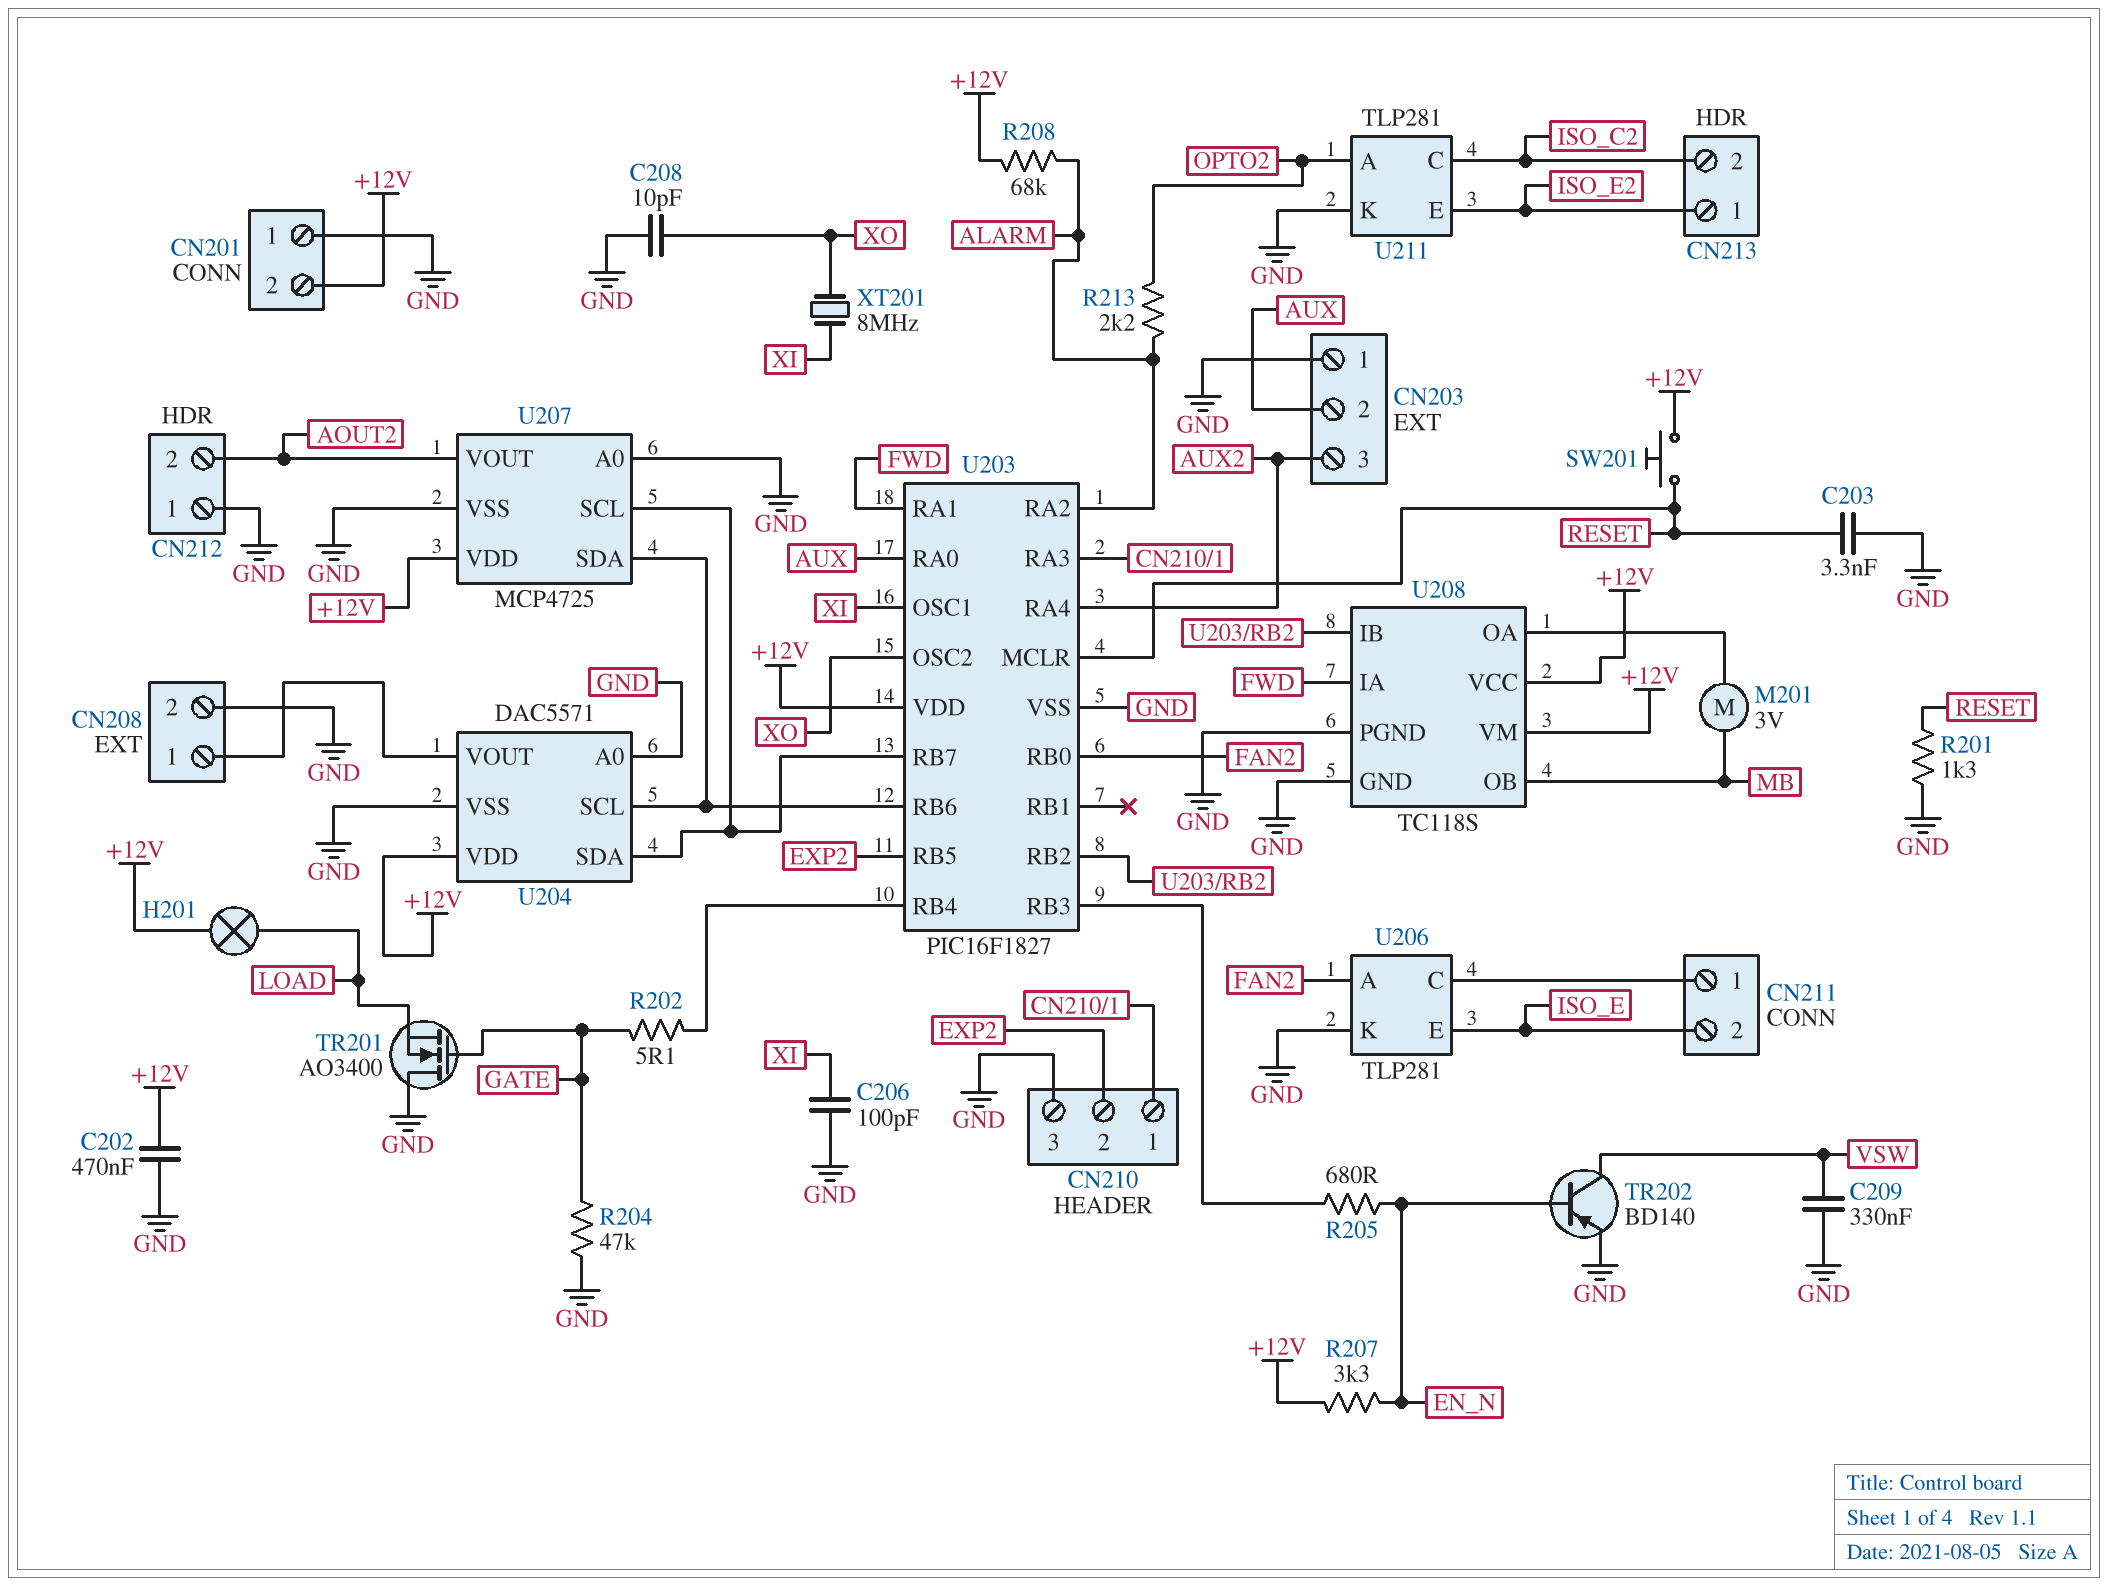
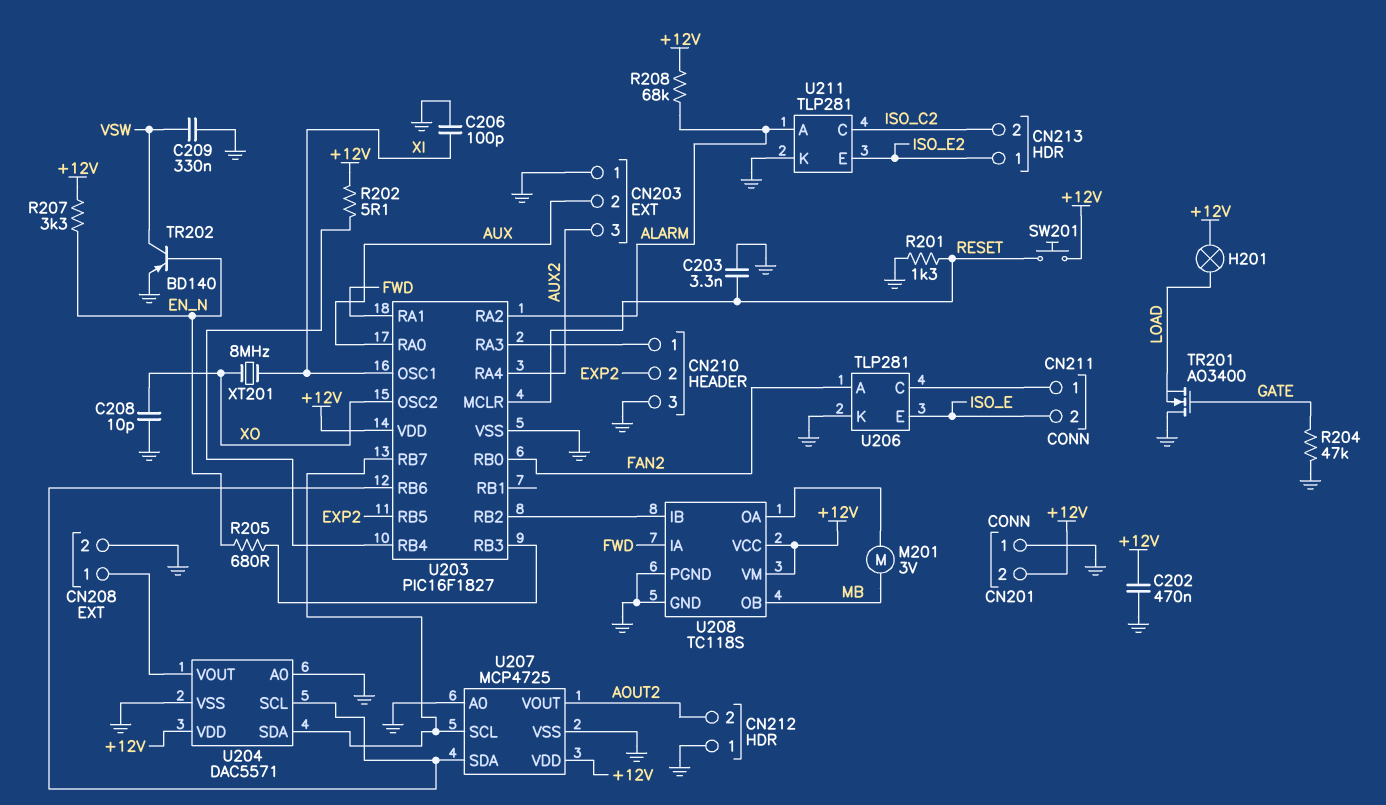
R202: 5.1 (GATE, U203/RB4) -> 5.1 (+12V, U203/RB4)
R213: 2.2k (ALARM, OPTO2) -> none
U211 pin A: OPTO2 -> ALARM

